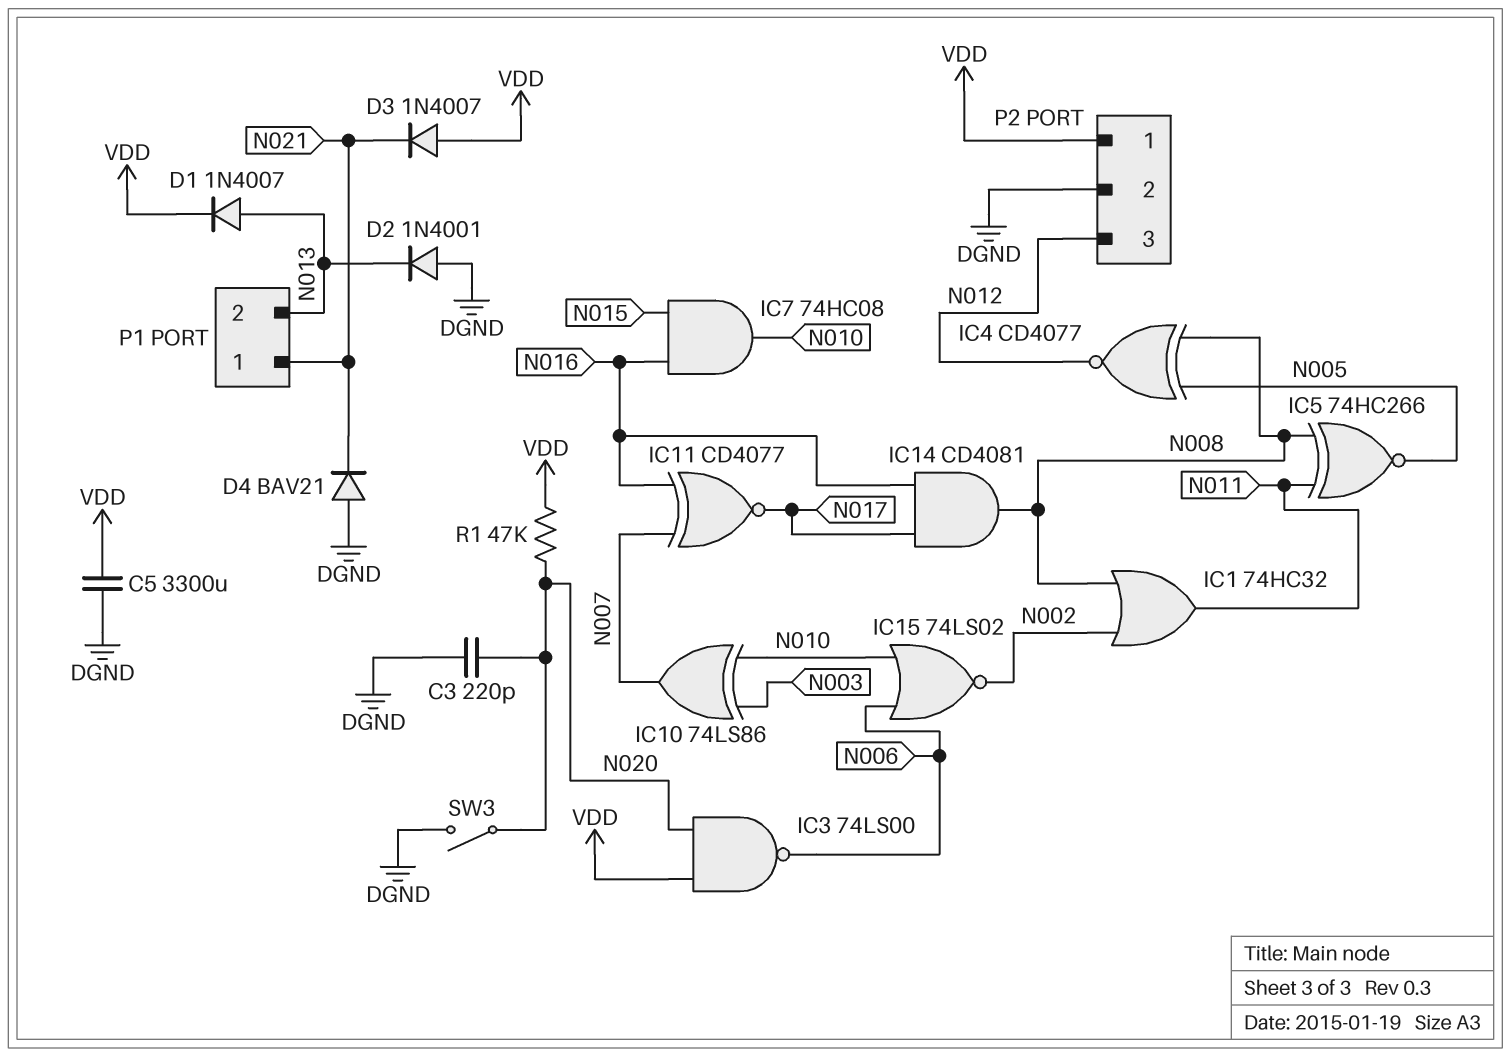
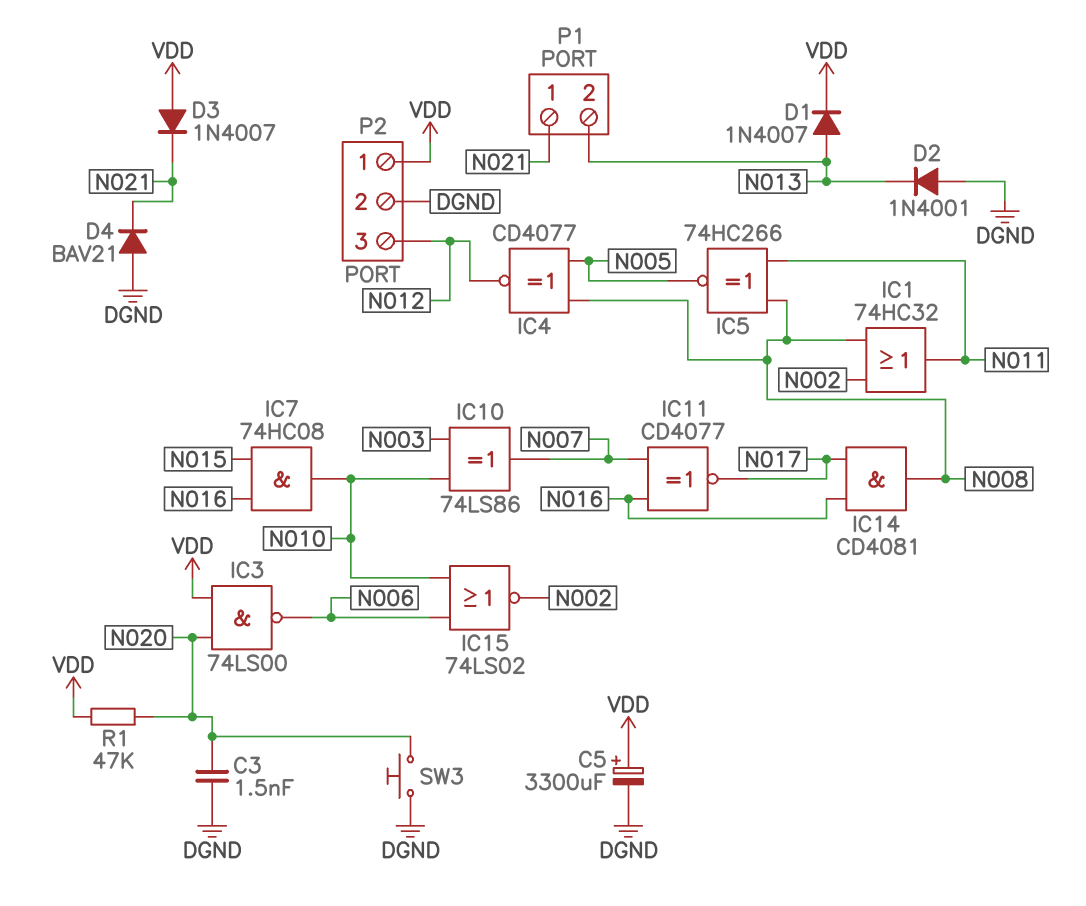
C3: 220pF (DGND, N020) -> 1.5nF (DGND, N020)
C5: 3300uF (DGND, VDD) -> 3300uF (plus VDD, minus DGND)
SW3: switch (DGND, N020) -> button (DGND, N020)

